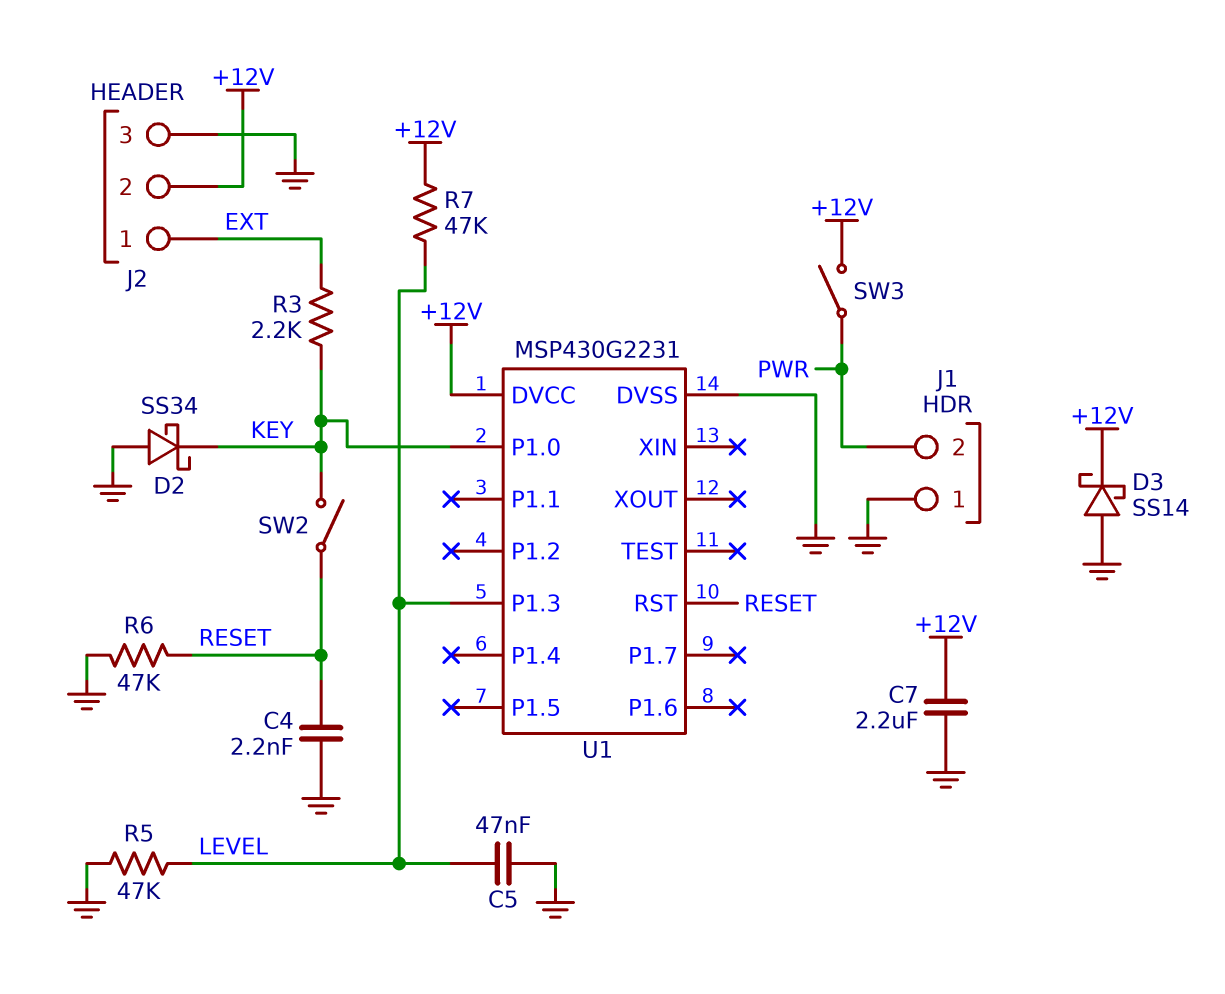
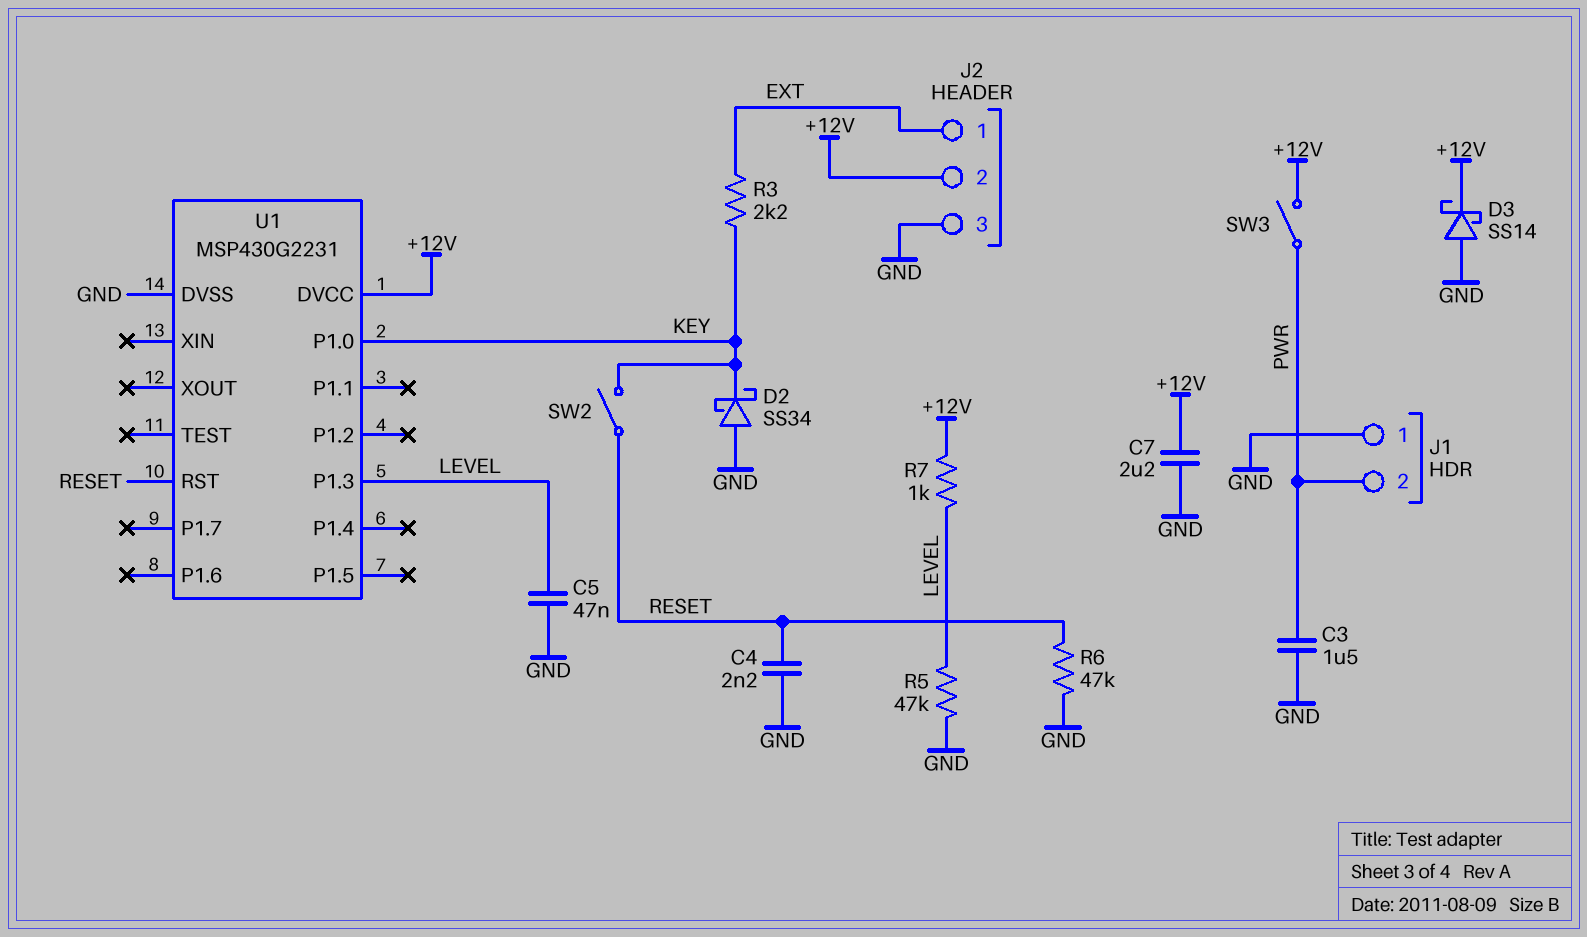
C3: none -> 1.5uF (GND, PWR)
R7: 47k (+12V, LEVEL) -> 1k (+12V, LEVEL)

